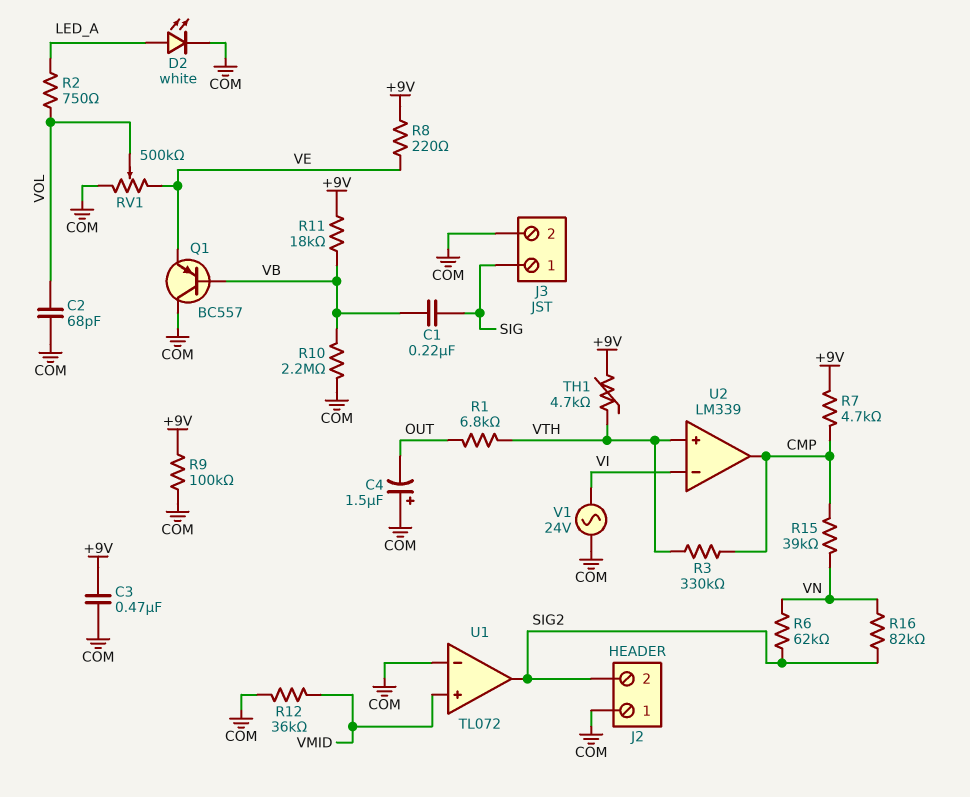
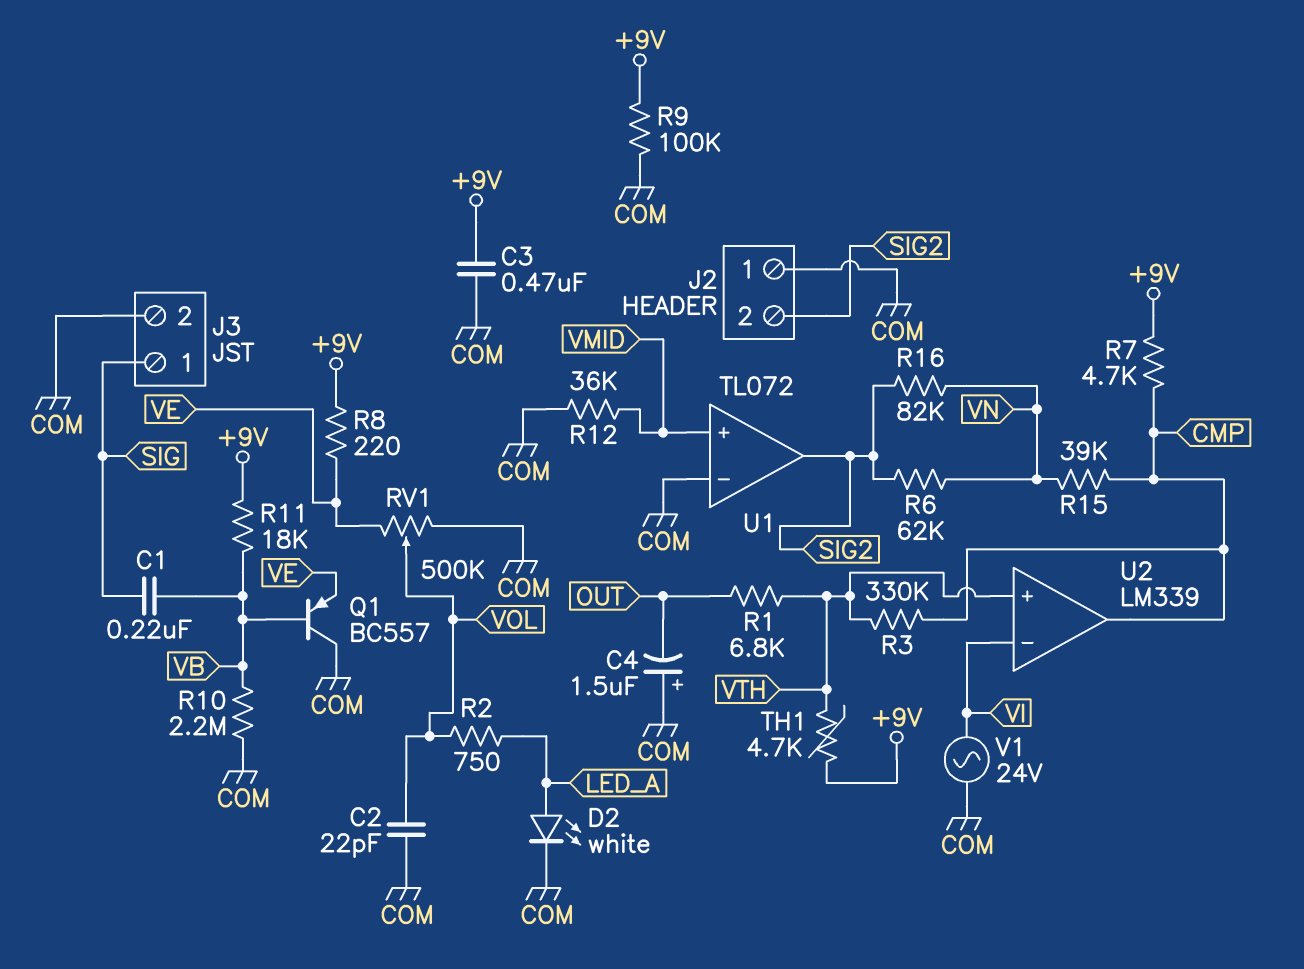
C2: 68pF (COM, VOL) -> 22pF (COM, VOL)

